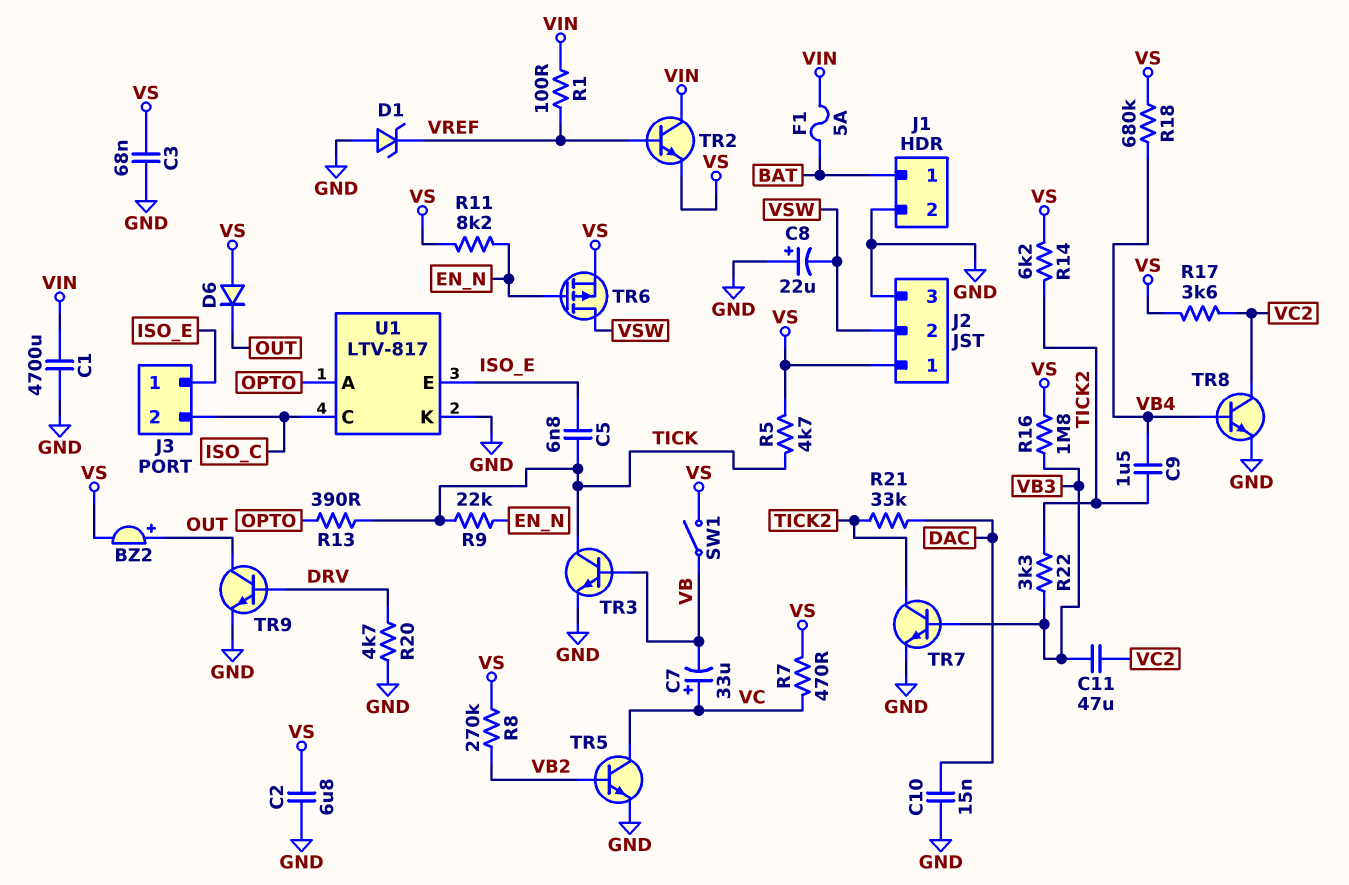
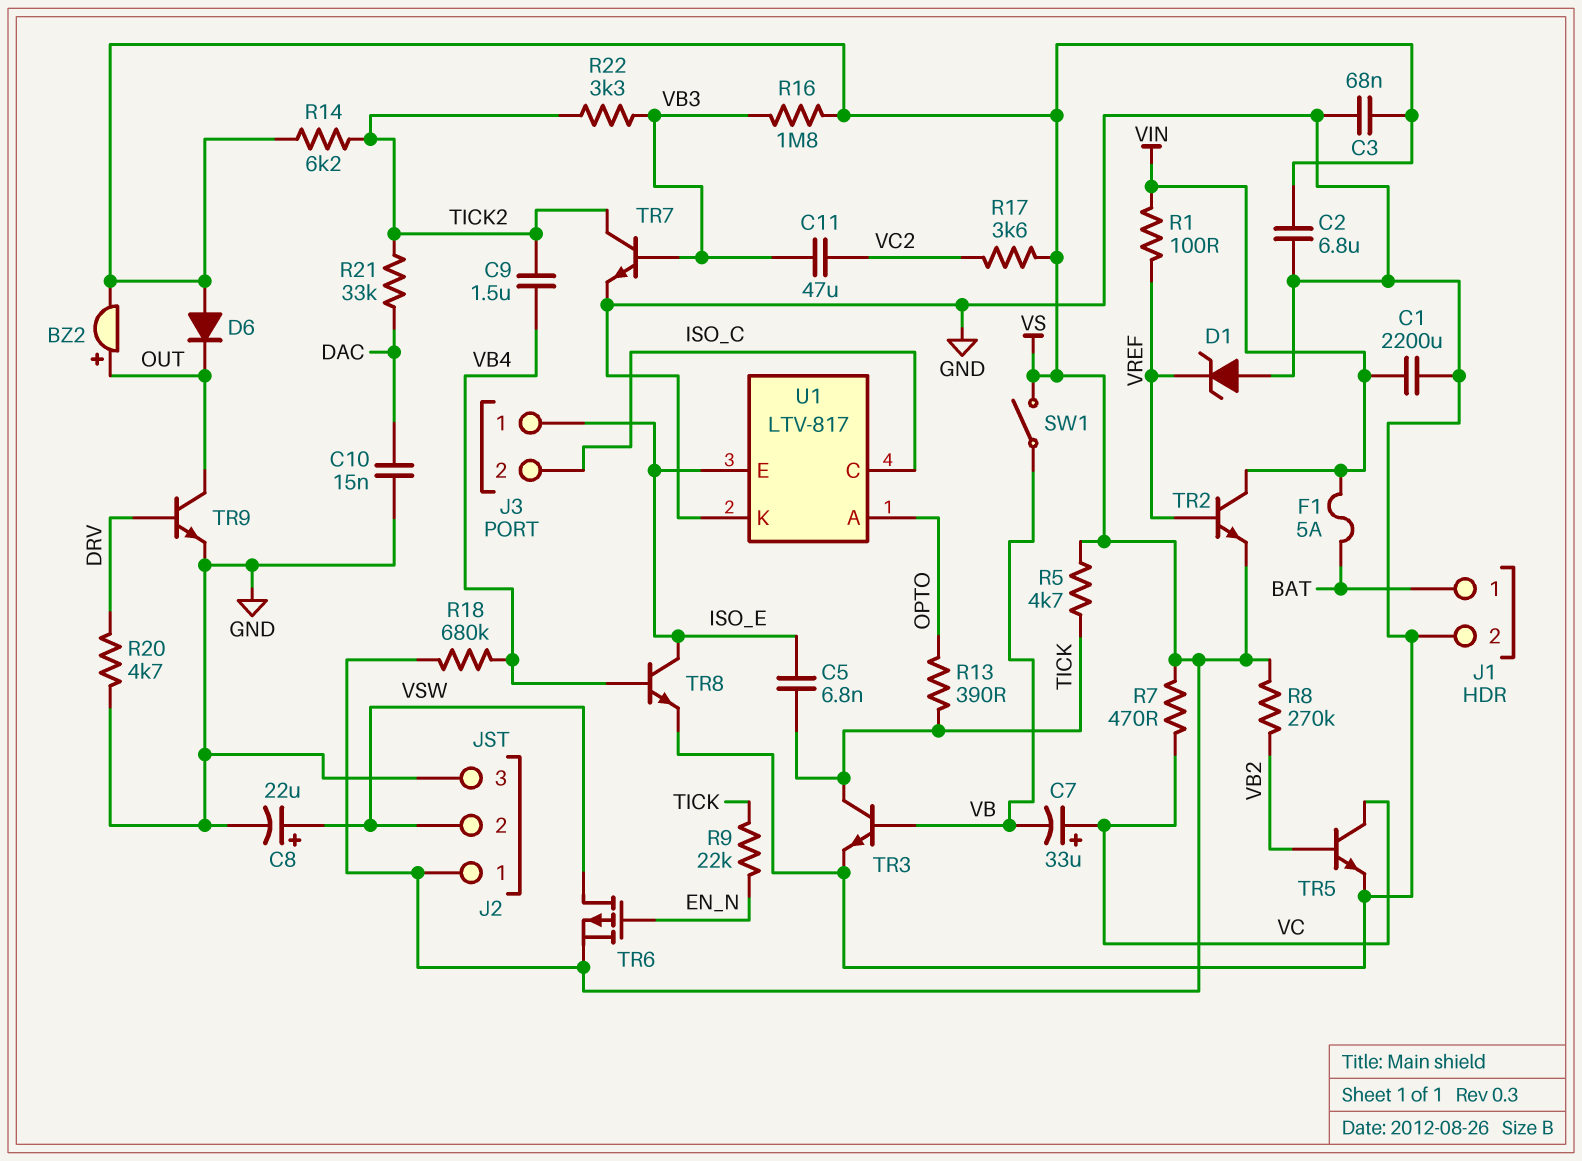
C1: 4700uF (GND, VIN) -> 2200uF (GND, VIN)
C8: 22uF (plus GND, minus VSW) -> 22uF (plus VSW, minus GND)
R11: 8.2k (EN_N, VS) -> none
TR8: NPN (B VB4, C VC2, E GND) -> NPN (B VB4, C ISO_E, E GND)

